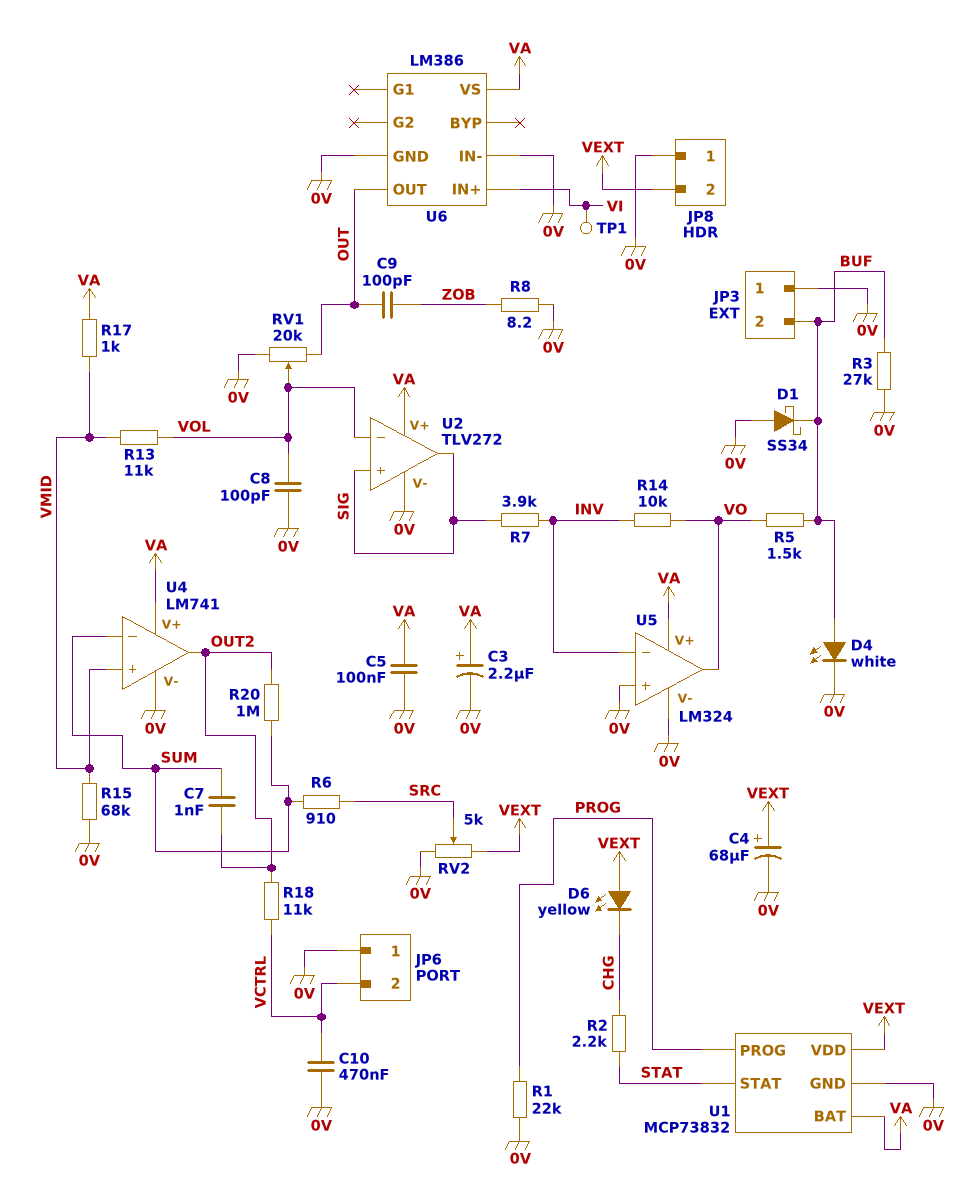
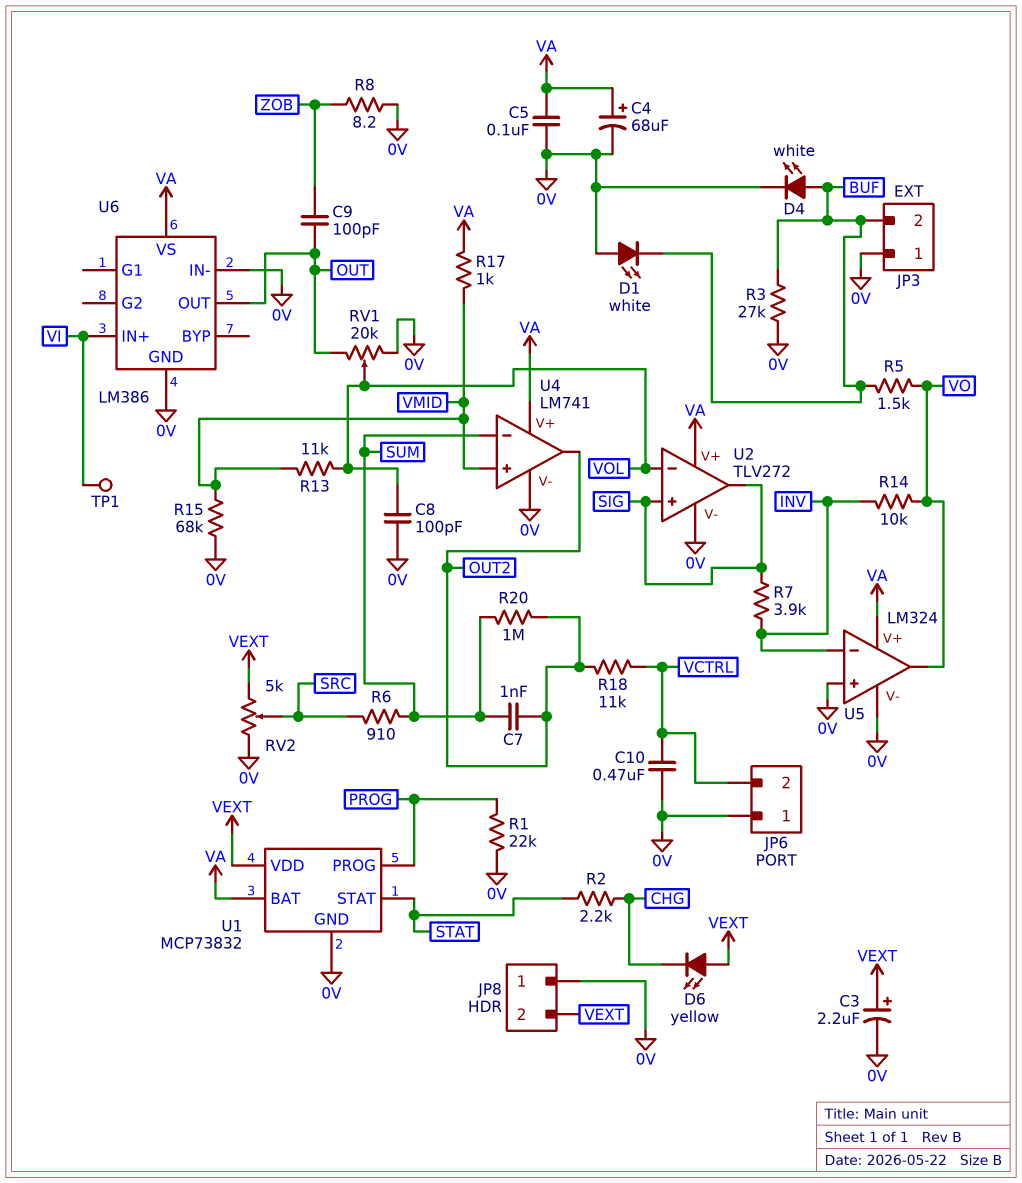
C3: 2.2uF (plus VA, minus 0V) -> 2.2uF (plus VEXT, minus 0V)
C4: 68uF (plus VEXT, minus 0V) -> 68uF (plus VA, minus 0V)
D1: schottky SS34 (A 0V, K BUF) -> LED white (A 0V, K BUF)

